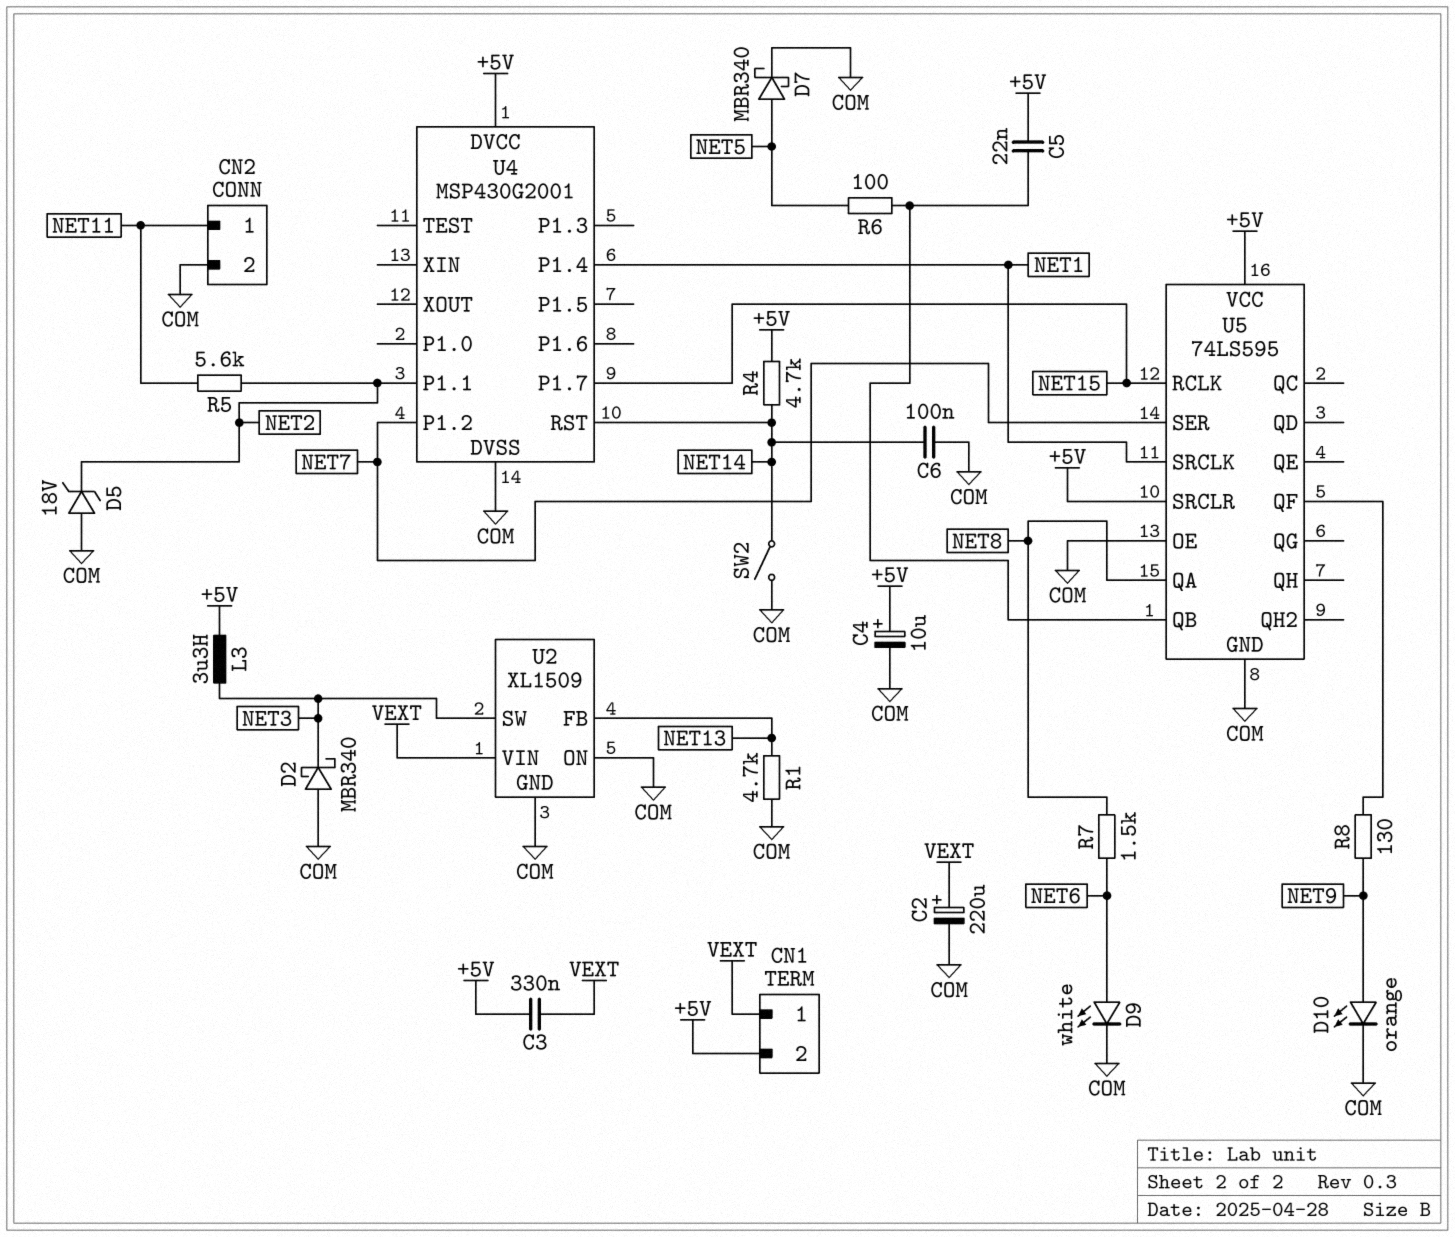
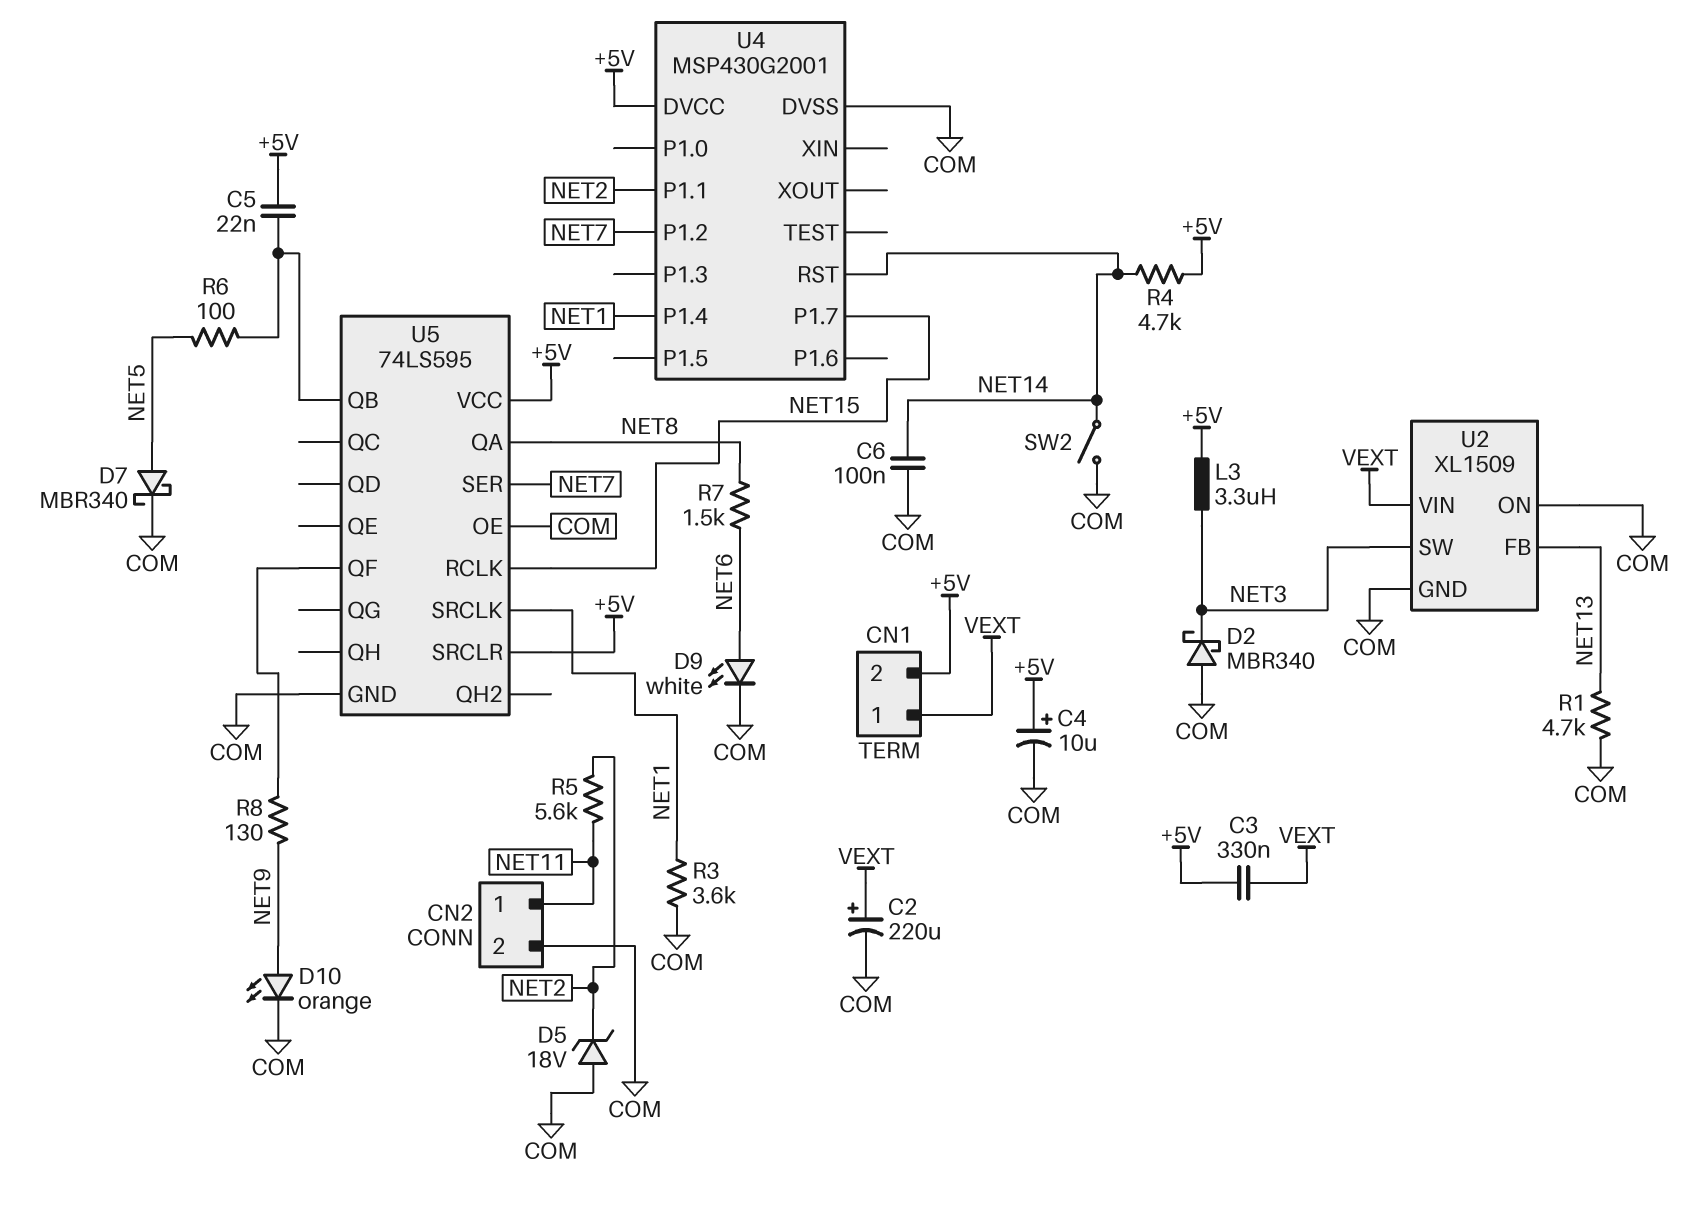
R3: none -> 3.6k (COM, NET1)

